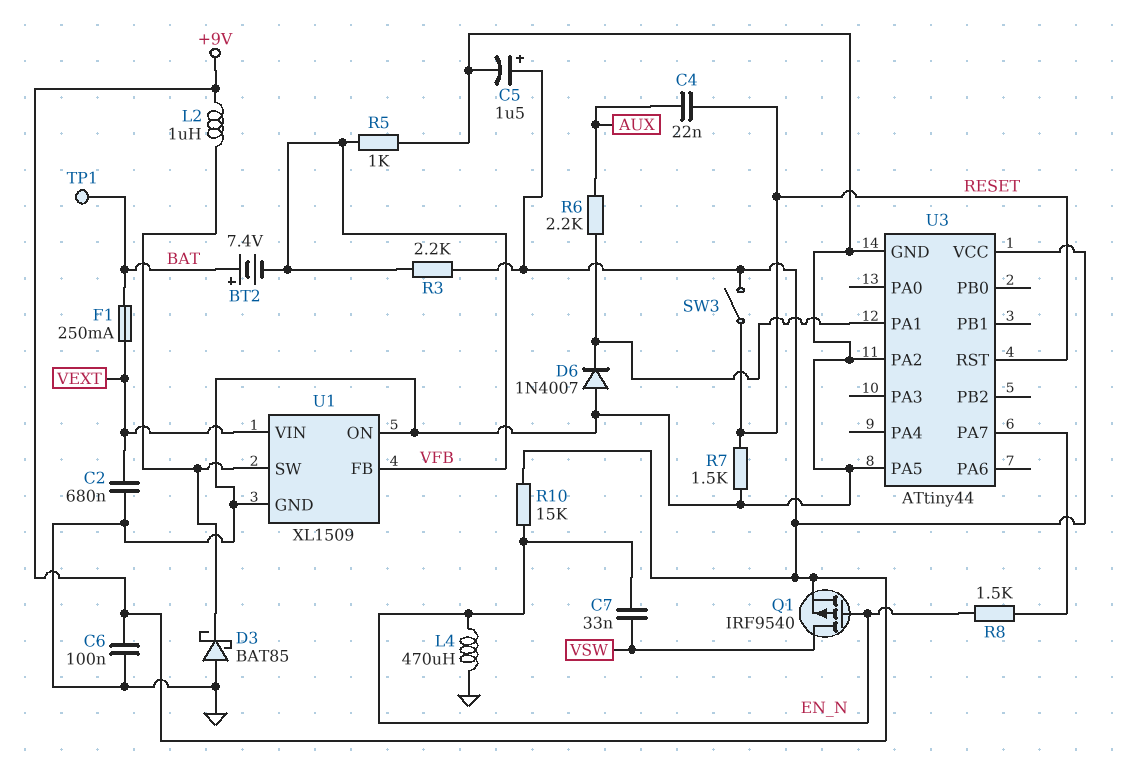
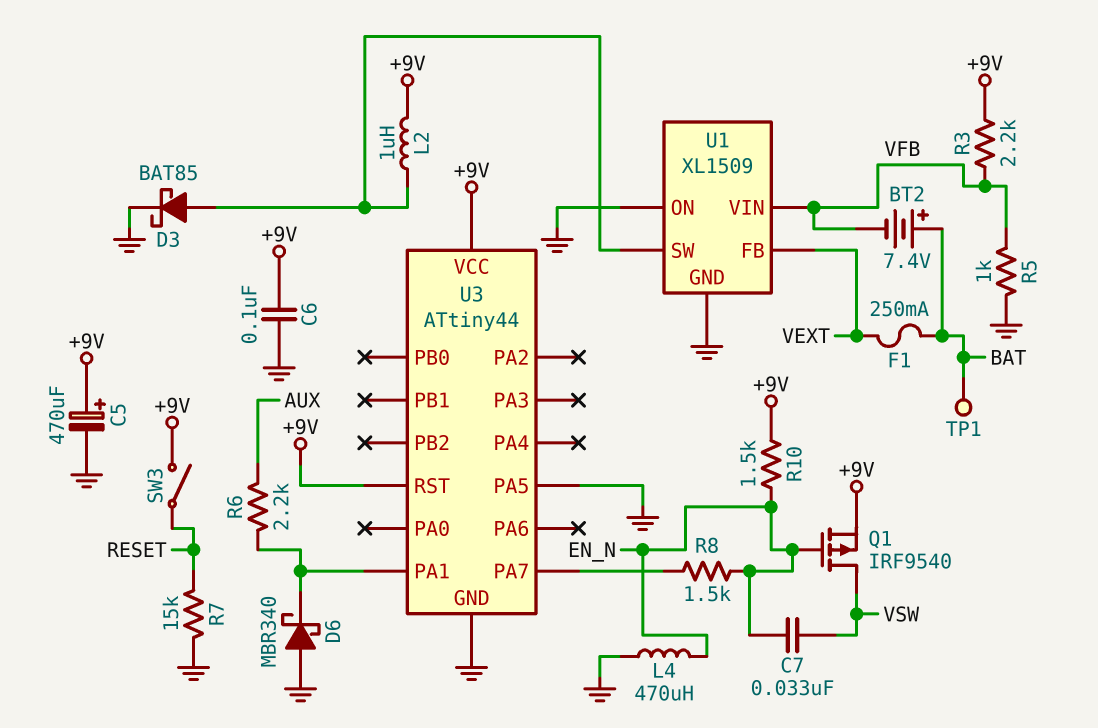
C2: 680nF (GND, VEXT) -> none
C4: 22nF (AUX, RESET) -> none
C5: 1.5uF (plus +9V, minus GND) -> 470uF (plus +9V, minus GND)
D3: schottky BAT85 (A GND, K U1/SW) -> schottky BAT85 (A U1/SW, K GND)
D6: diode 1N4007 (A GND, K U3/PA1) -> schottky MBR340 (A GND, K U3/PA1)
R7: 1.5k (GND, RESET) -> 15k (GND, RESET)
R10: 15k (+9V, EN_N) -> 1.5k (+9V, EN_N)
U1 pin FB: VFB -> VEXT
U1 pin VIN: VEXT -> VFB
U3 pin PA2: GND -> none
U3 pin RST: RESET -> +9V

